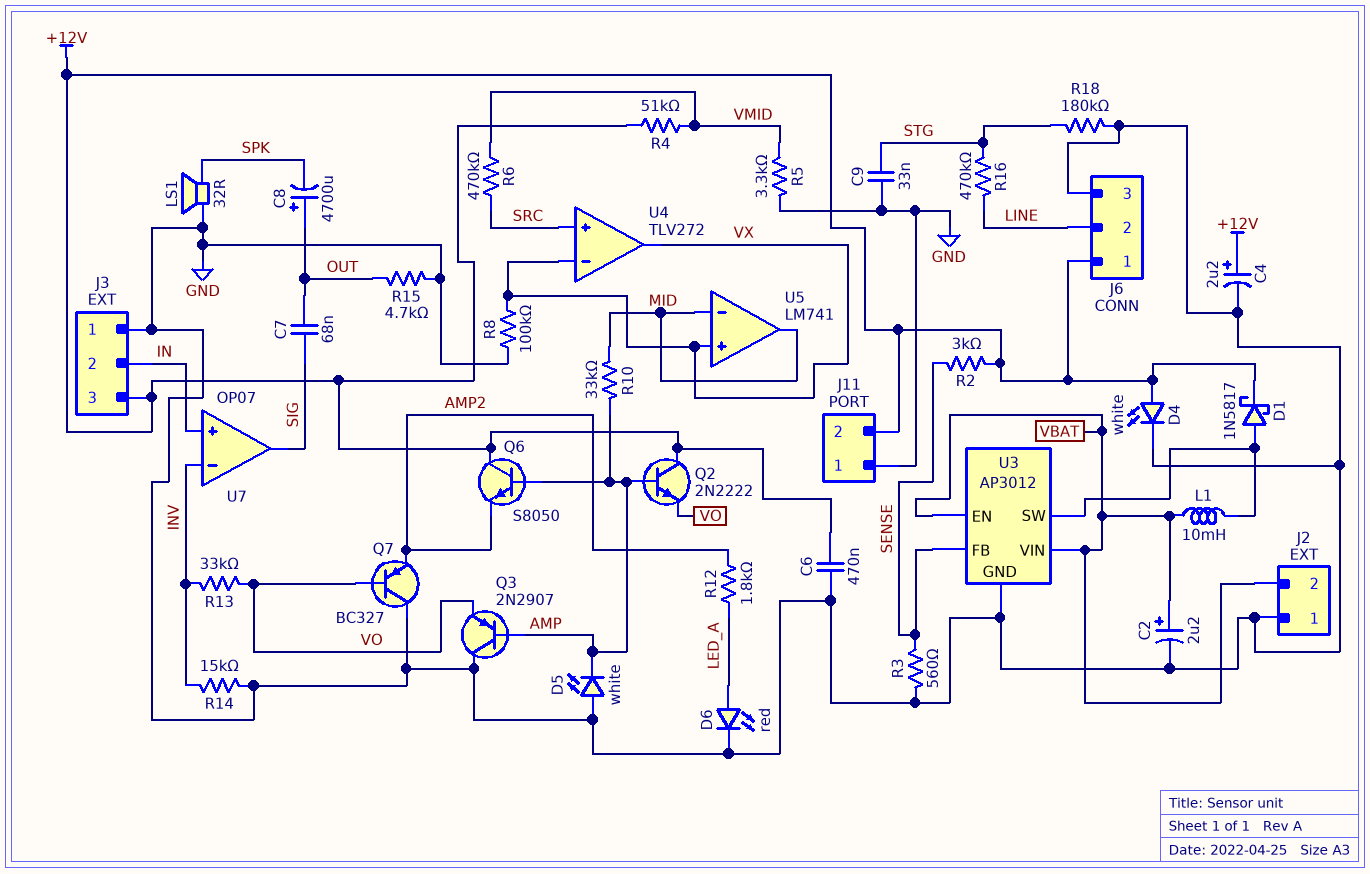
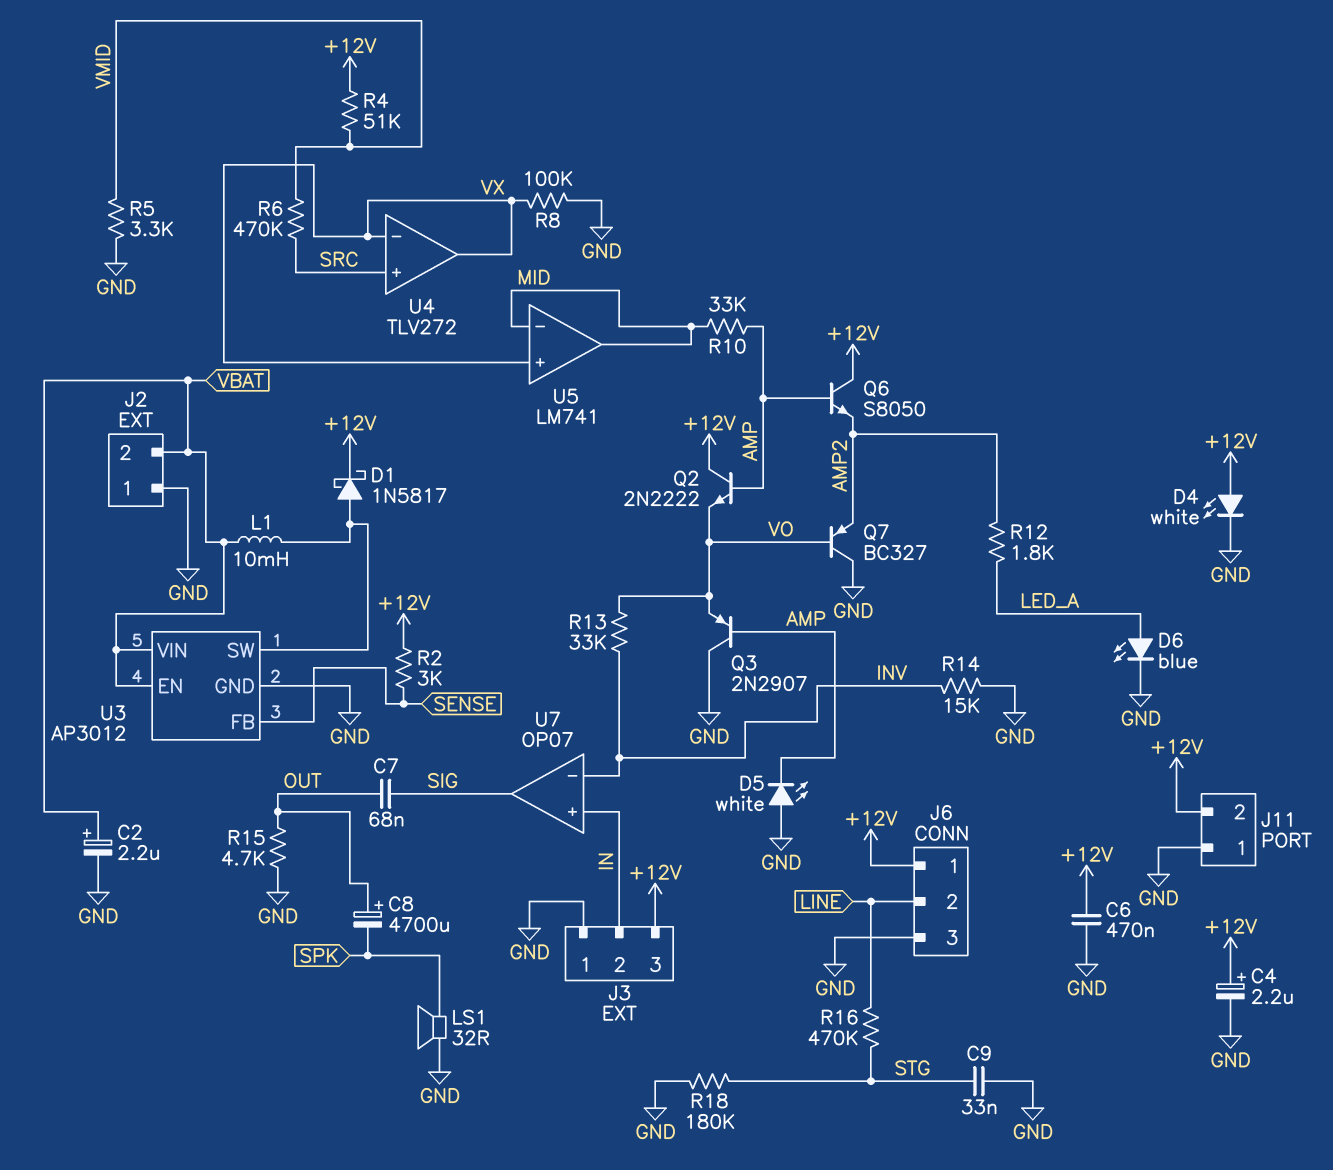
D6: LED red (A LED_A, K GND) -> LED blue (A LED_A, K GND)
R3: 560 (GND, SENSE) -> none

